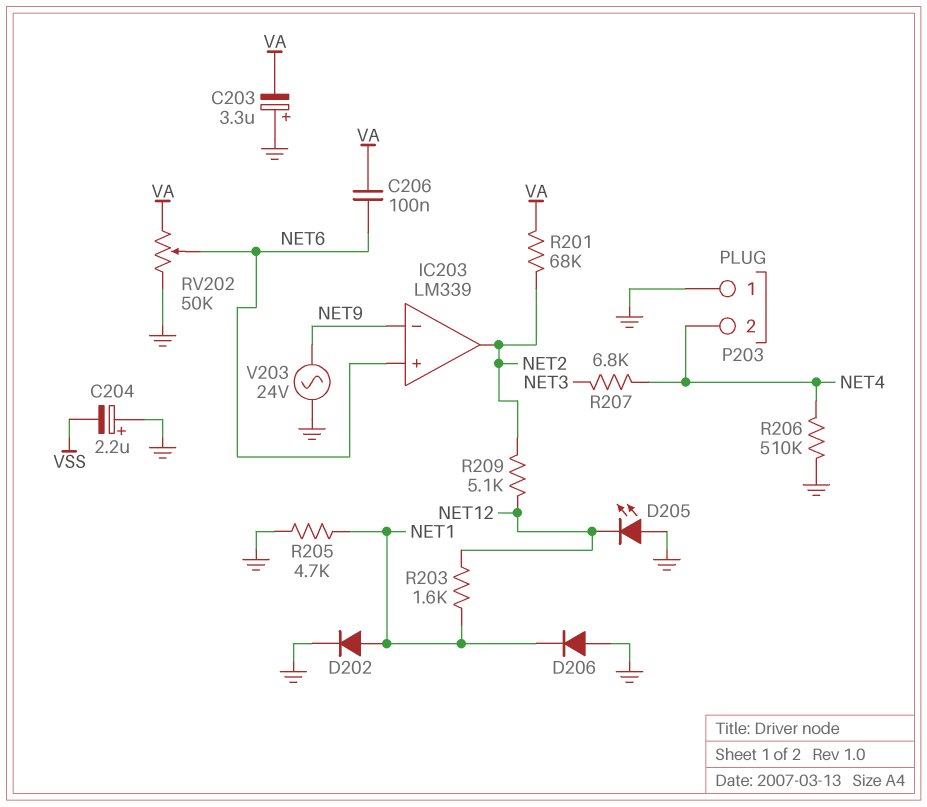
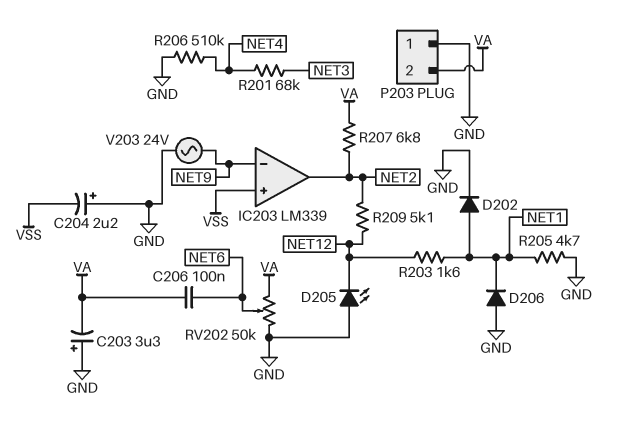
IC203 pin in+: NET6 -> VSS
P203 pin 2: NET4 -> VA
R201: 68k (NET2, VA) -> 68k (NET3, NET4)
R207: 6.8k (NET3, NET4) -> 6.8k (NET2, VA)

